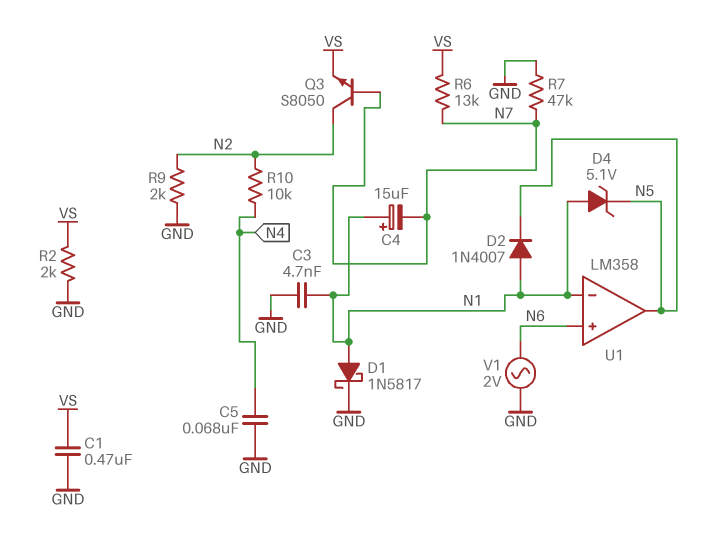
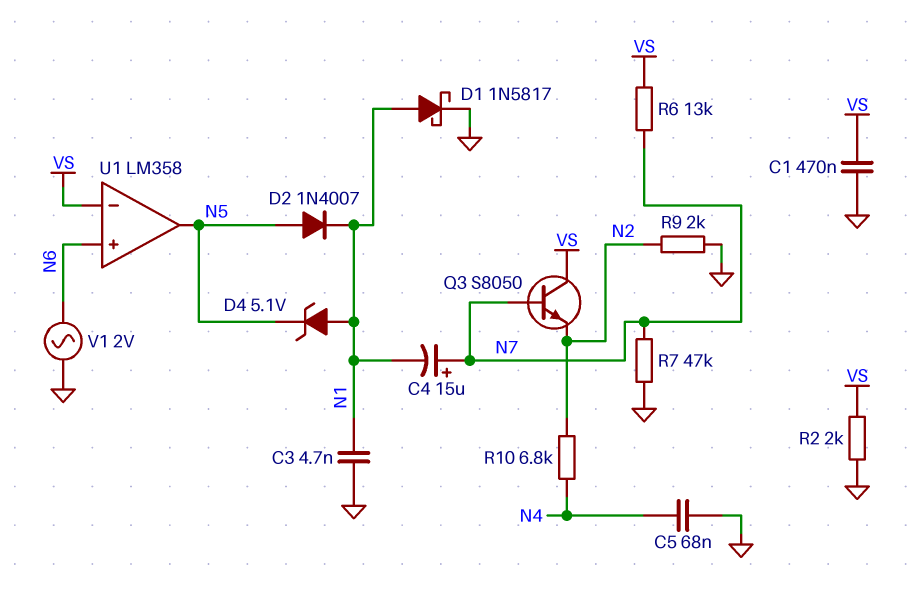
C4: 15uF (plus N1, minus N7) -> 15uF (plus N7, minus N1)
D2: diode 1N4007 (A N1, K N5) -> diode 1N4007 (A N5, K N1)
Q3: NPN S8050 (B N7, C N2, E VS) -> NPN S8050 (B N7, C VS, E N2)
R10: 10k (N2, N4) -> 6.8k (N2, N4)
U1 pin in-: N1 -> VS

